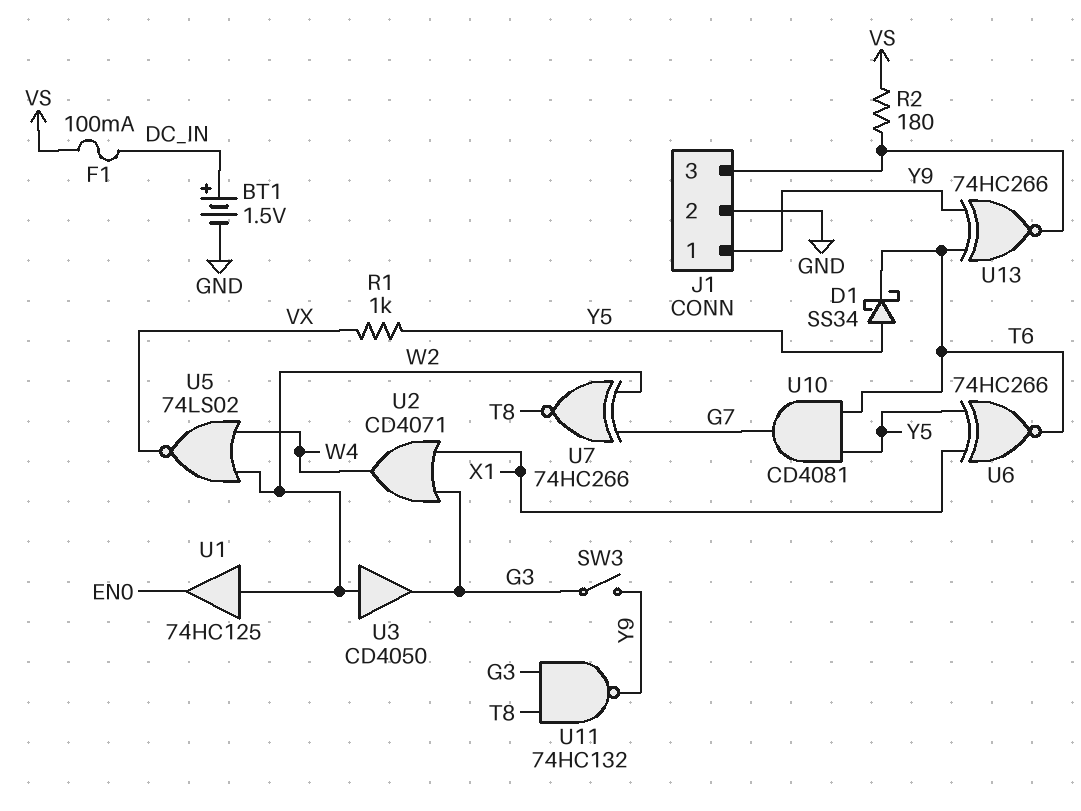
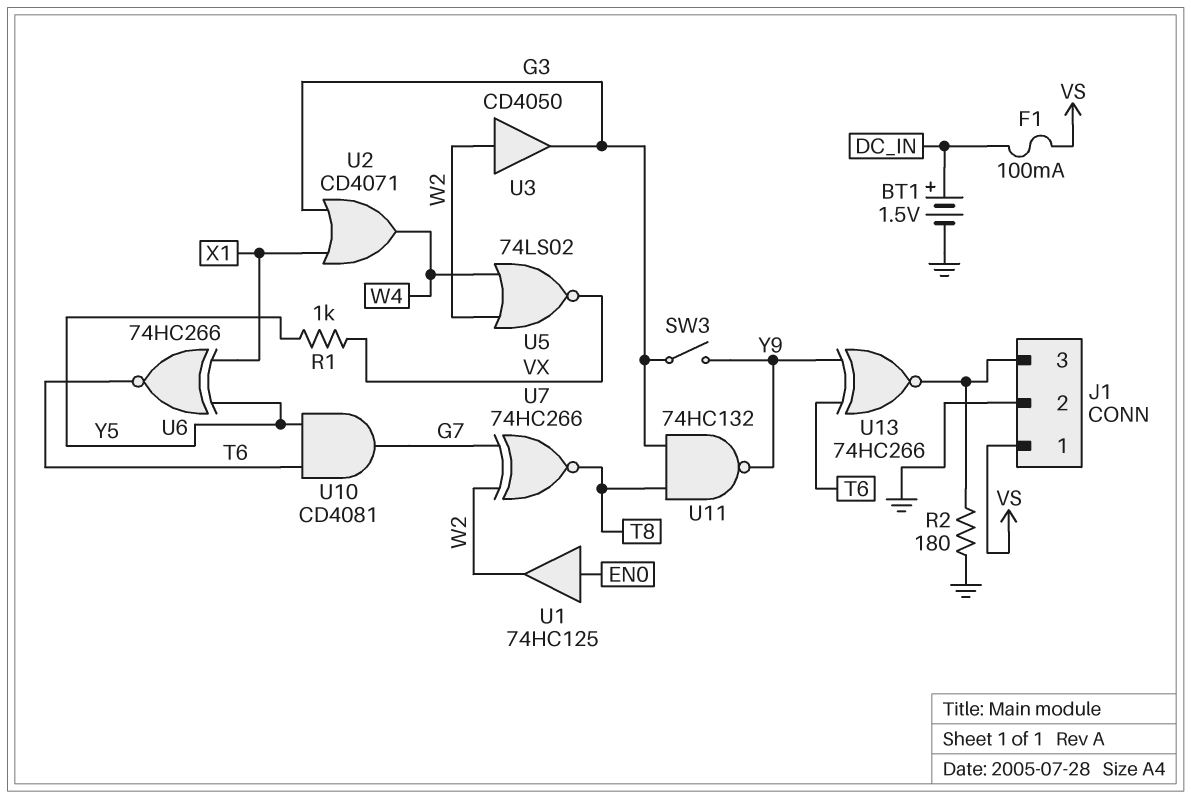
D1: schottky SS34 (A Y5, K T6) -> none
J1 pin 1: Y9 -> VS
R2: 180 (J1/3, VS) -> 180 (GND, J1/3)
U1: buffer 74HC125 (in W2, out EN0) -> buffer 74HC125 (in EN0, out W2)

